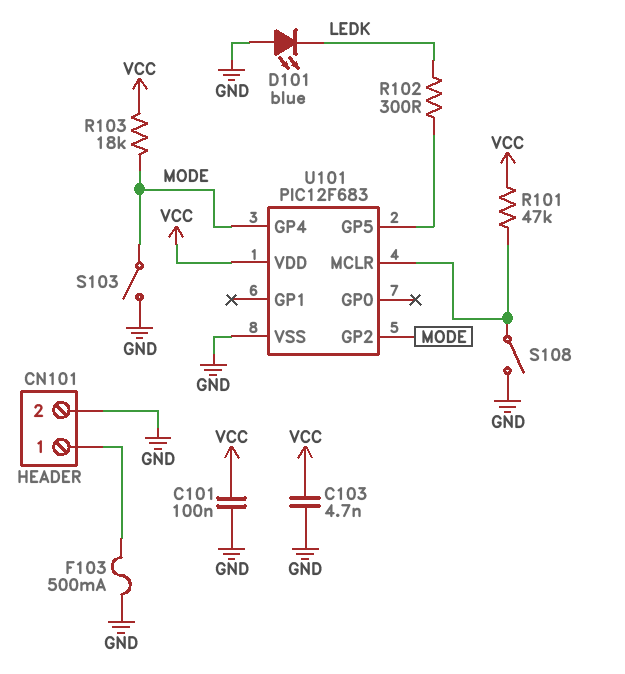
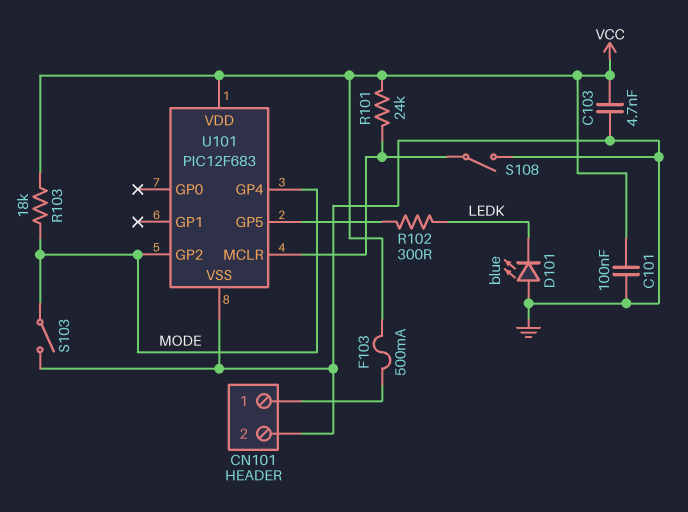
F103: 500mA (CN101/1, GND) -> 500mA (CN101/1, VCC)
R101: 47k (U101/MCLR, VCC) -> 24k (U101/MCLR, VCC)

